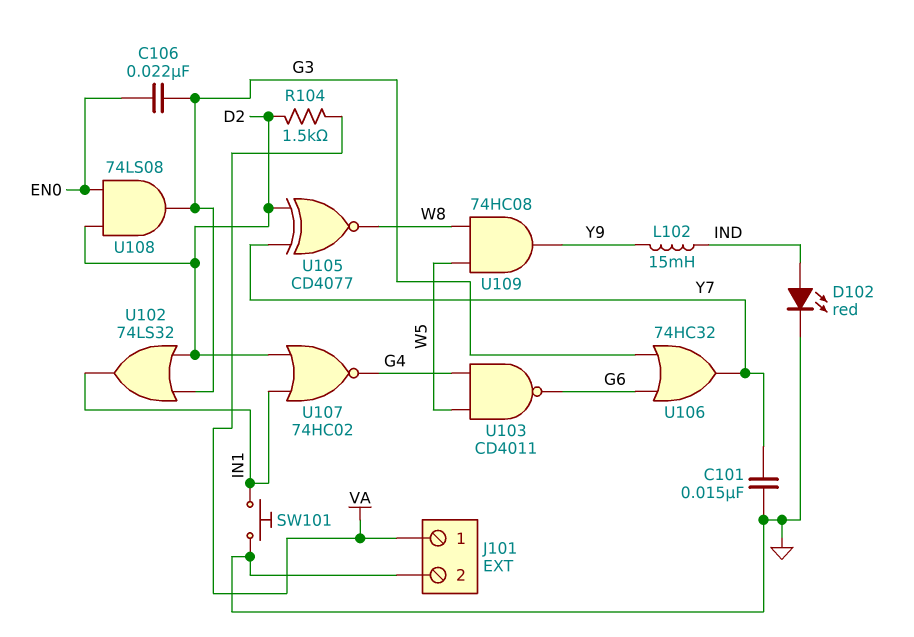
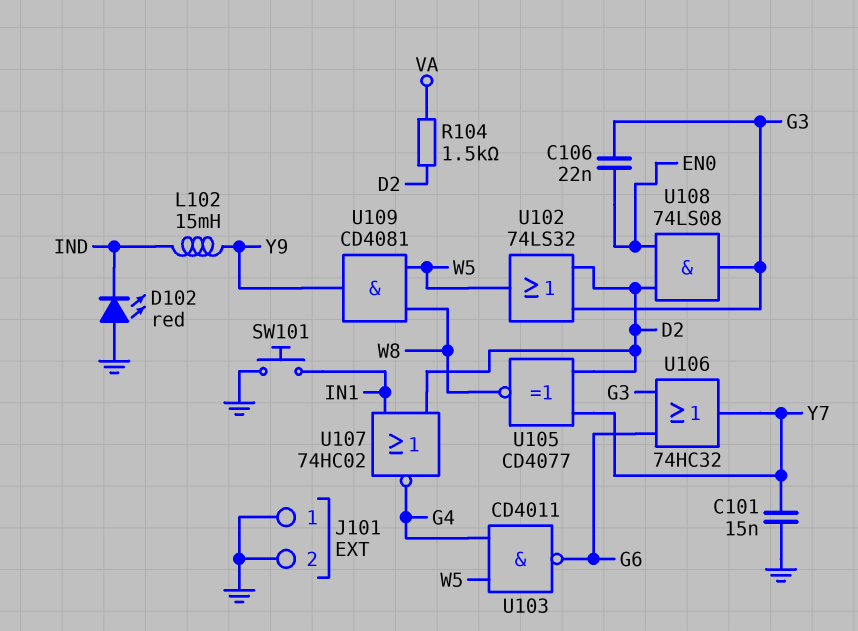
D102: LED red (A IND, K GND) -> LED red (A GND, K IND)
J101 pin 1: VA -> GND
U102: OR 74LS32 (in D2, in G3, out IN1) -> OR 74LS32 (in D2, in G3, out W5)
U109: AND 74HC08 (in W5, in W8, out Y9) -> AND CD4081 (in W5, in W8, out Y9)

